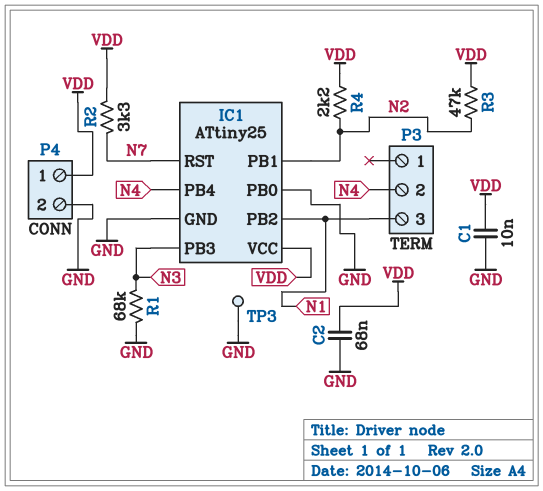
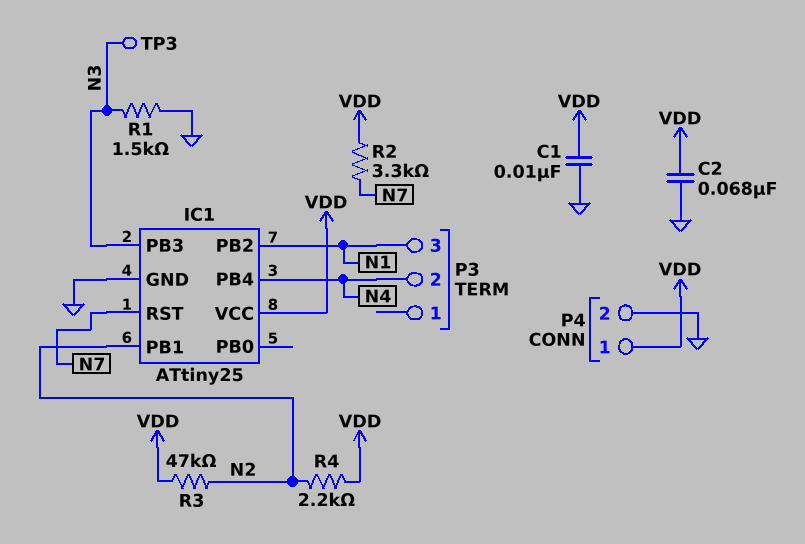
IC1 pin PB0: GND -> none
R1: 68k (GND, N3) -> 1.5k (GND, N3)
TP3: test point (GND) -> test point (N3)

